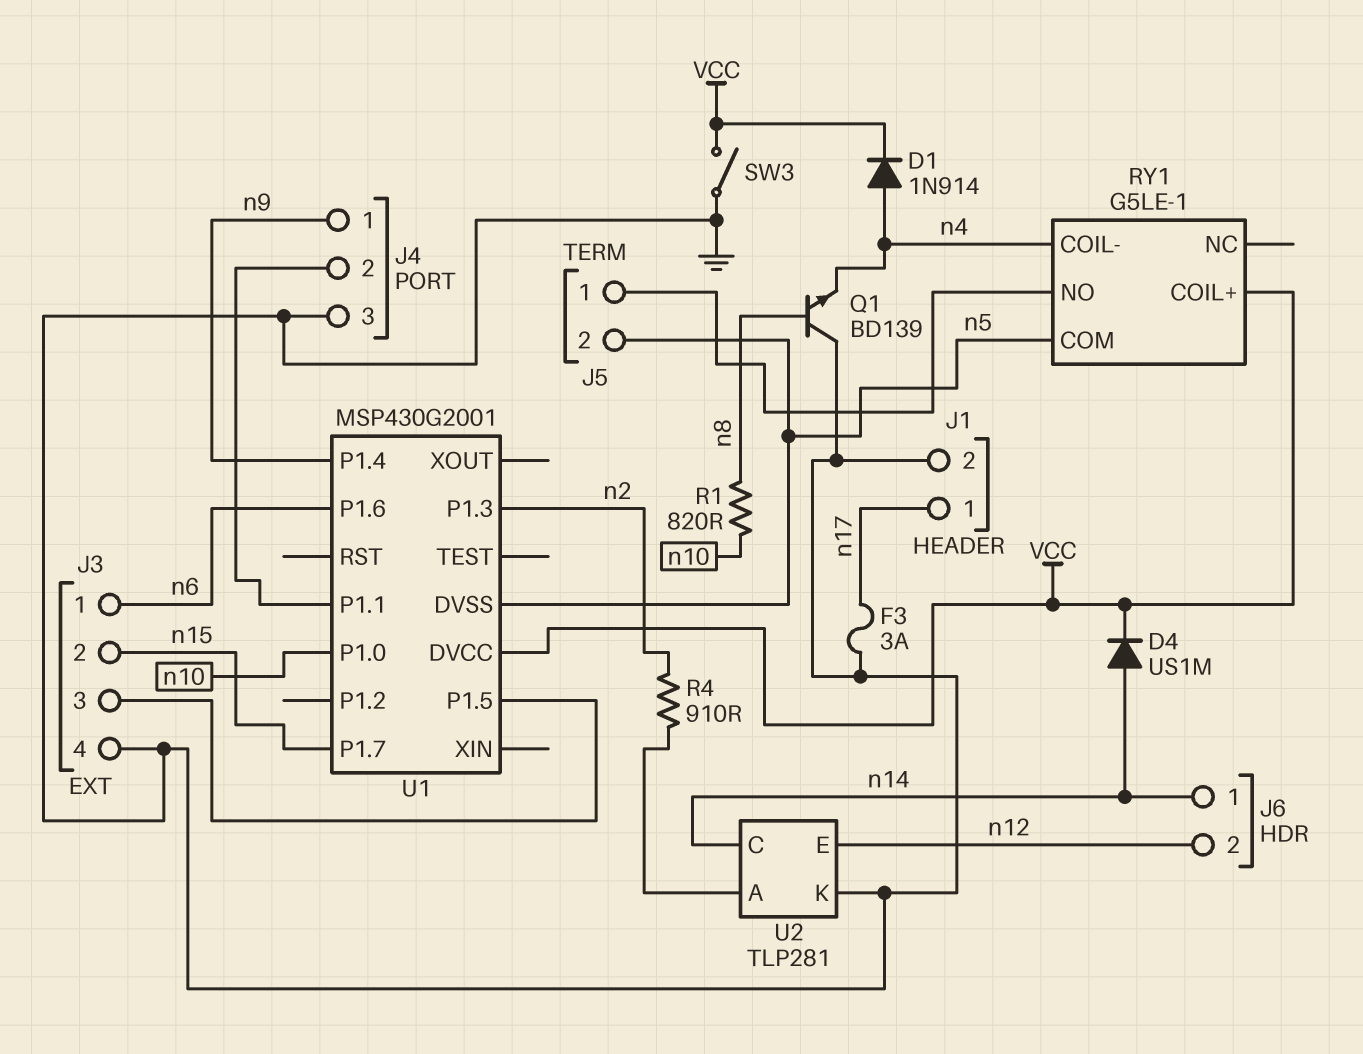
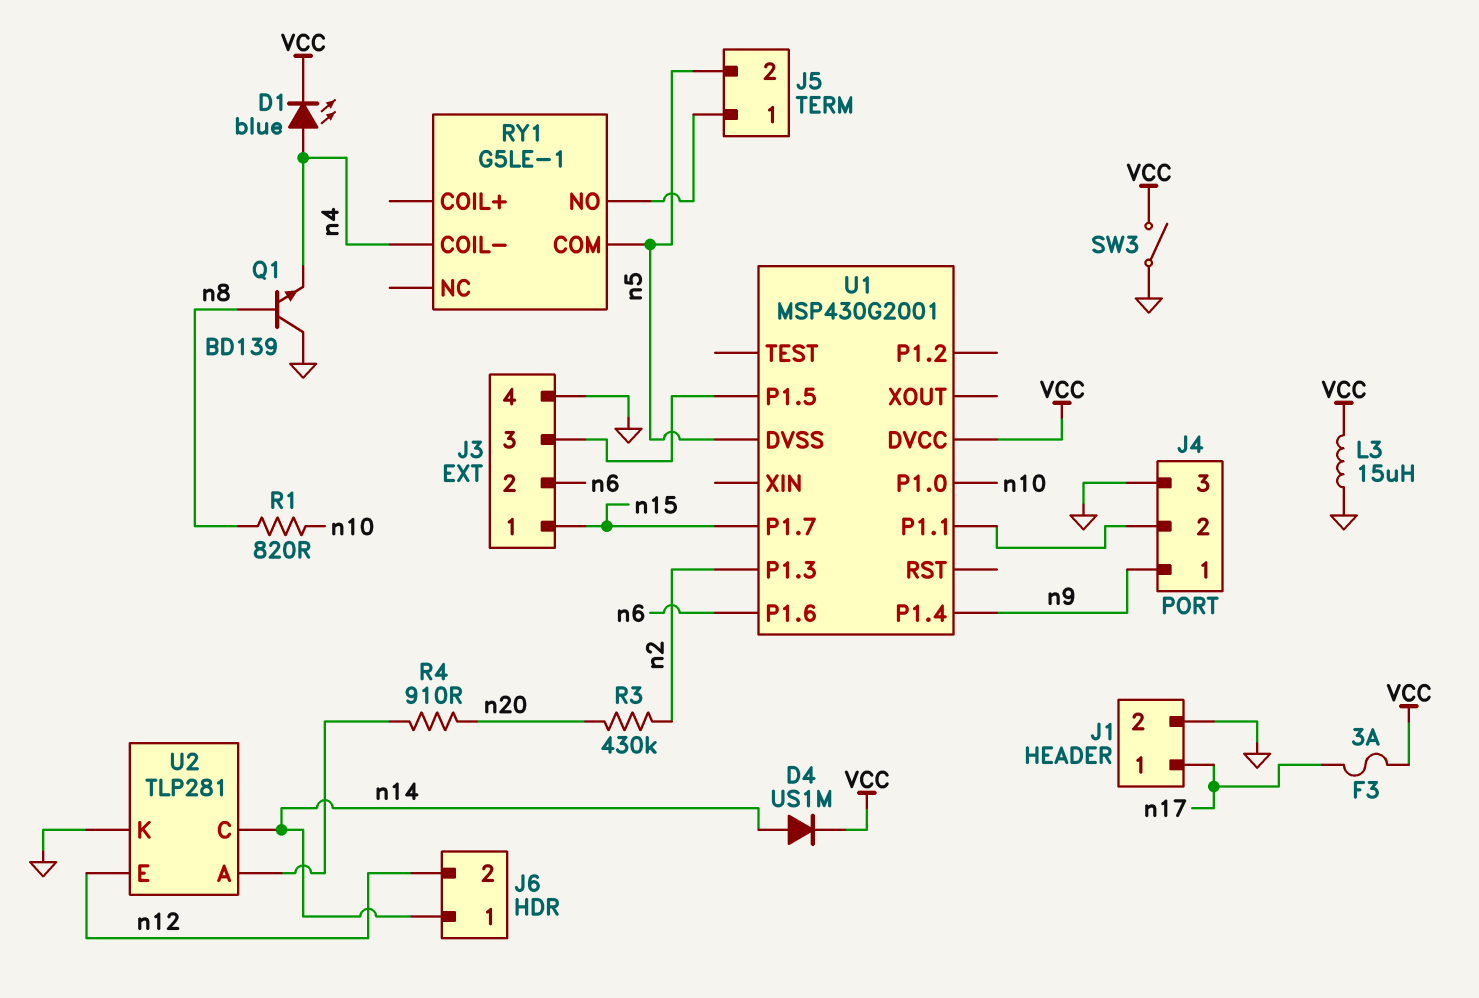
D1: diode 1N914 (A n4, K VCC) -> LED blue (A n4, K VCC)
F3: 3A (GND, n17) -> 3A (VCC, n17)
J3 pin 1: n6 -> n15
J3 pin 2: n15 -> n6
L3: none -> 15uH (GND, VCC)
R3: none -> 430k (n2, n20)
R4: 910 (U2/A, n2) -> 910 (U2/A, n20)
RY1 pin COIL+: VCC -> none

